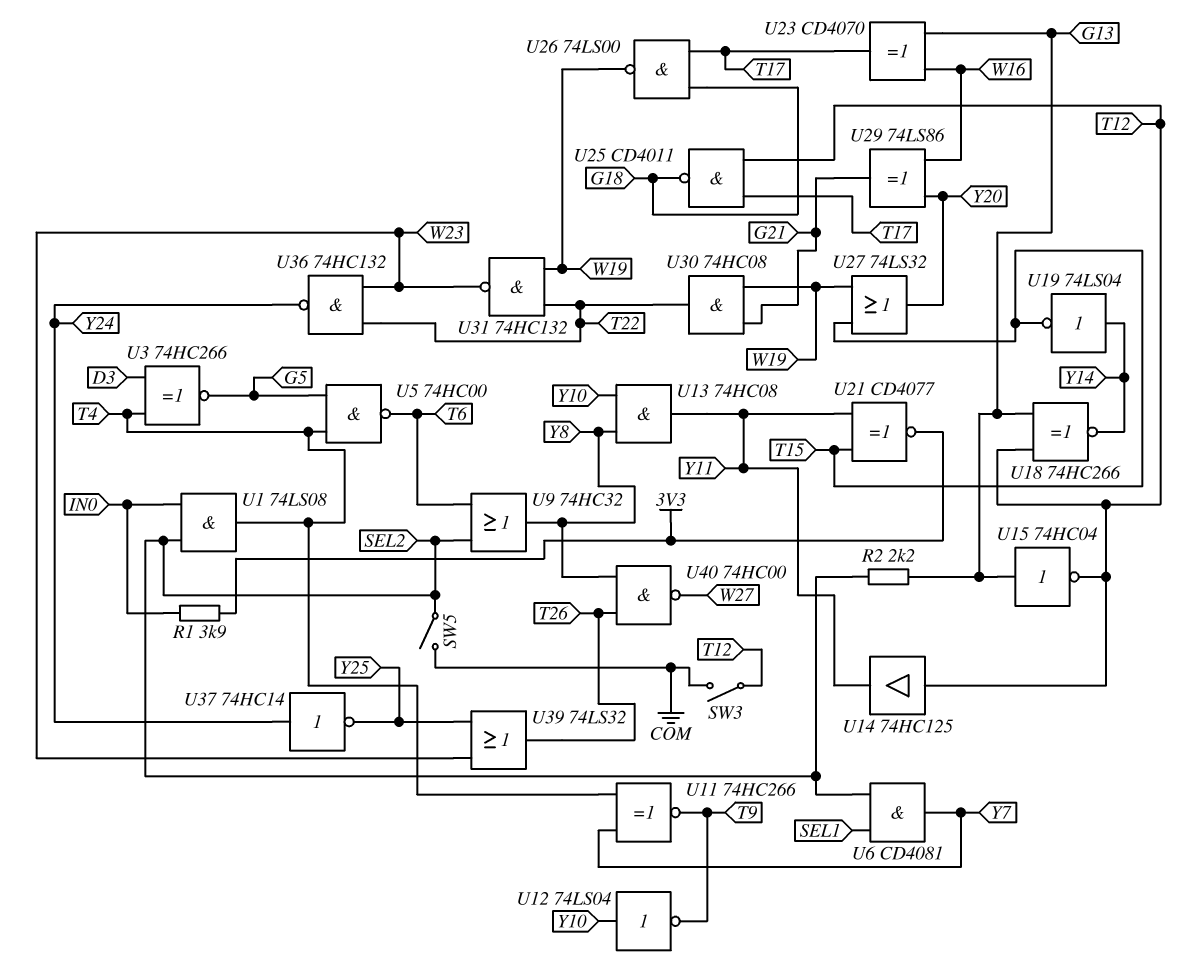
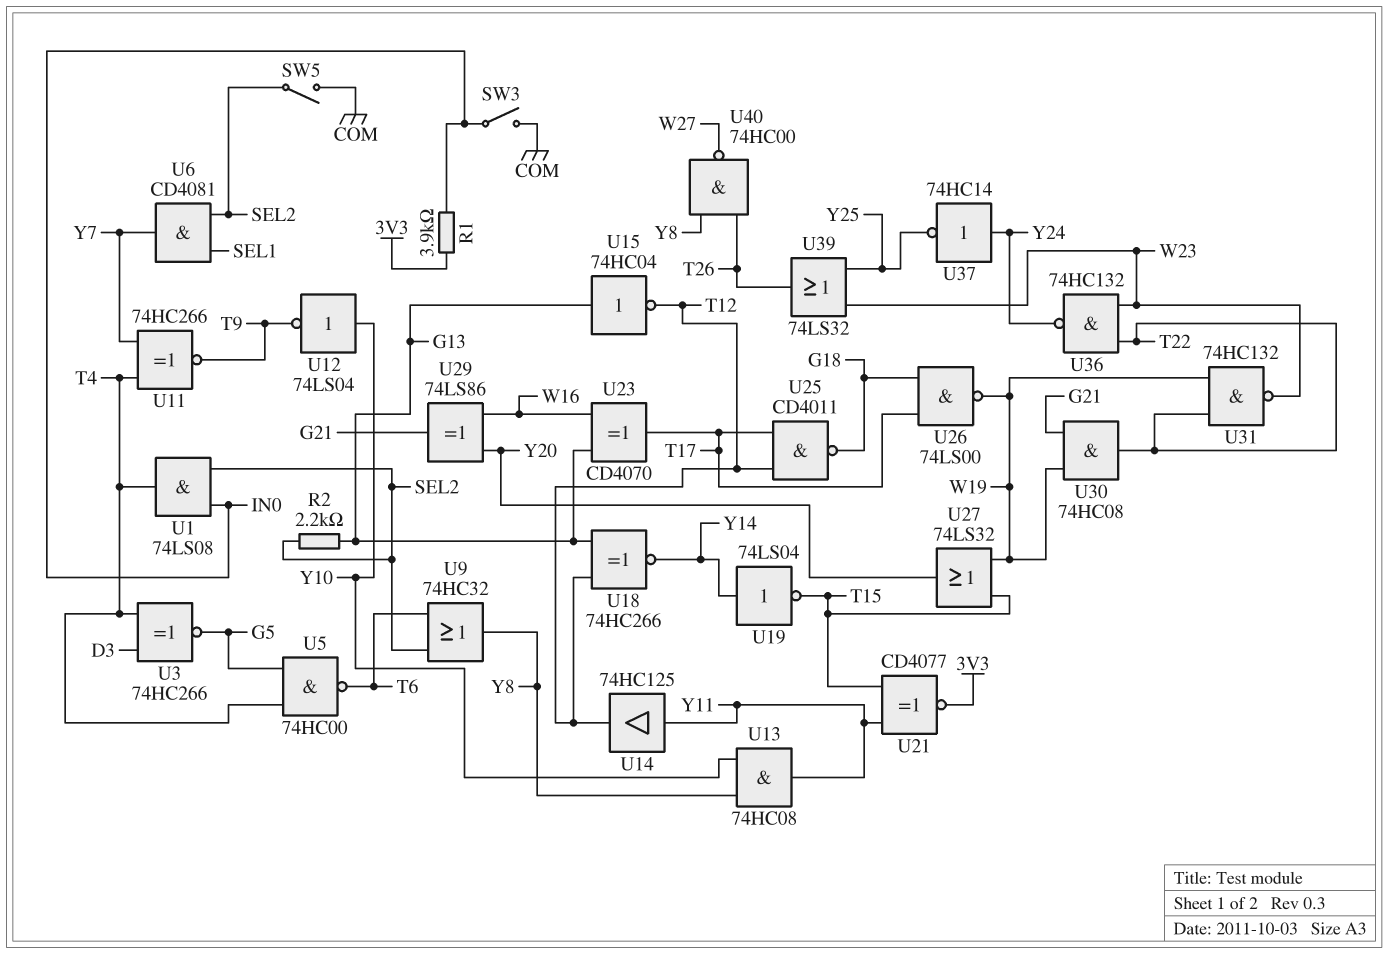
SW3: switch (COM, T12) -> switch (COM, IN0)
U14: buffer 74HC125 (in T12, out Y11) -> buffer 74HC125 (in Y11, out T12)

